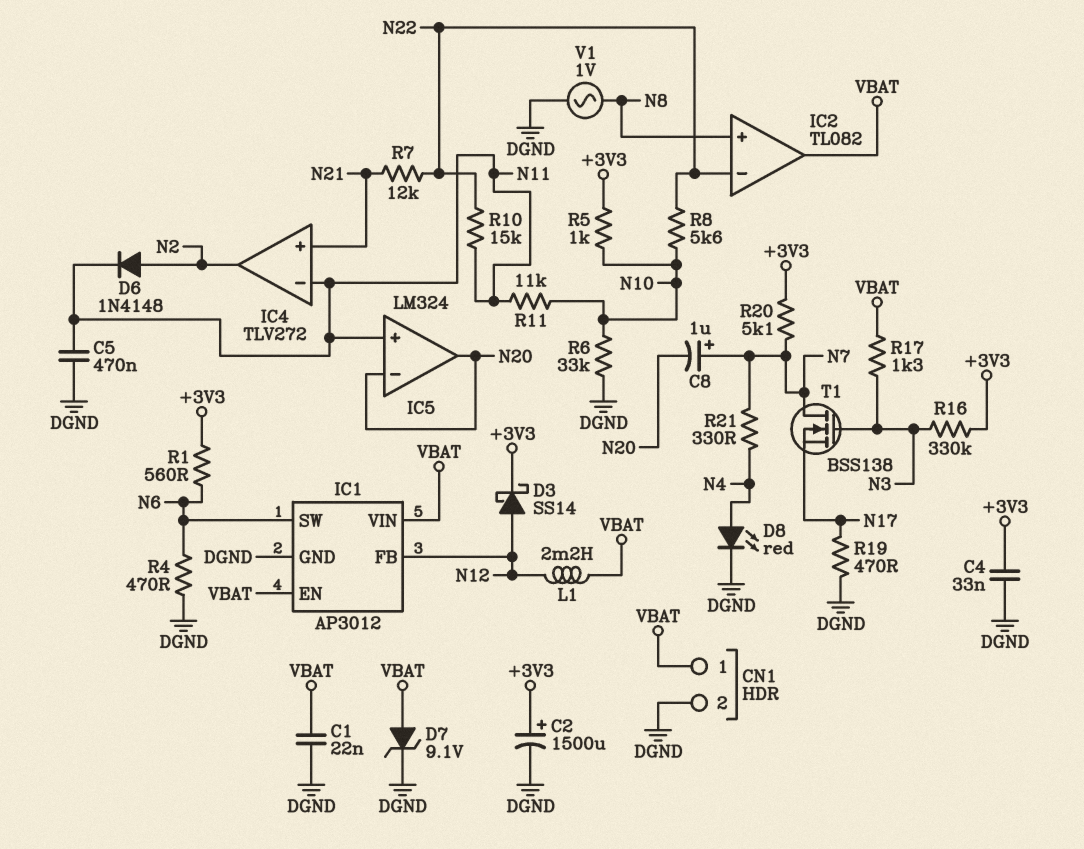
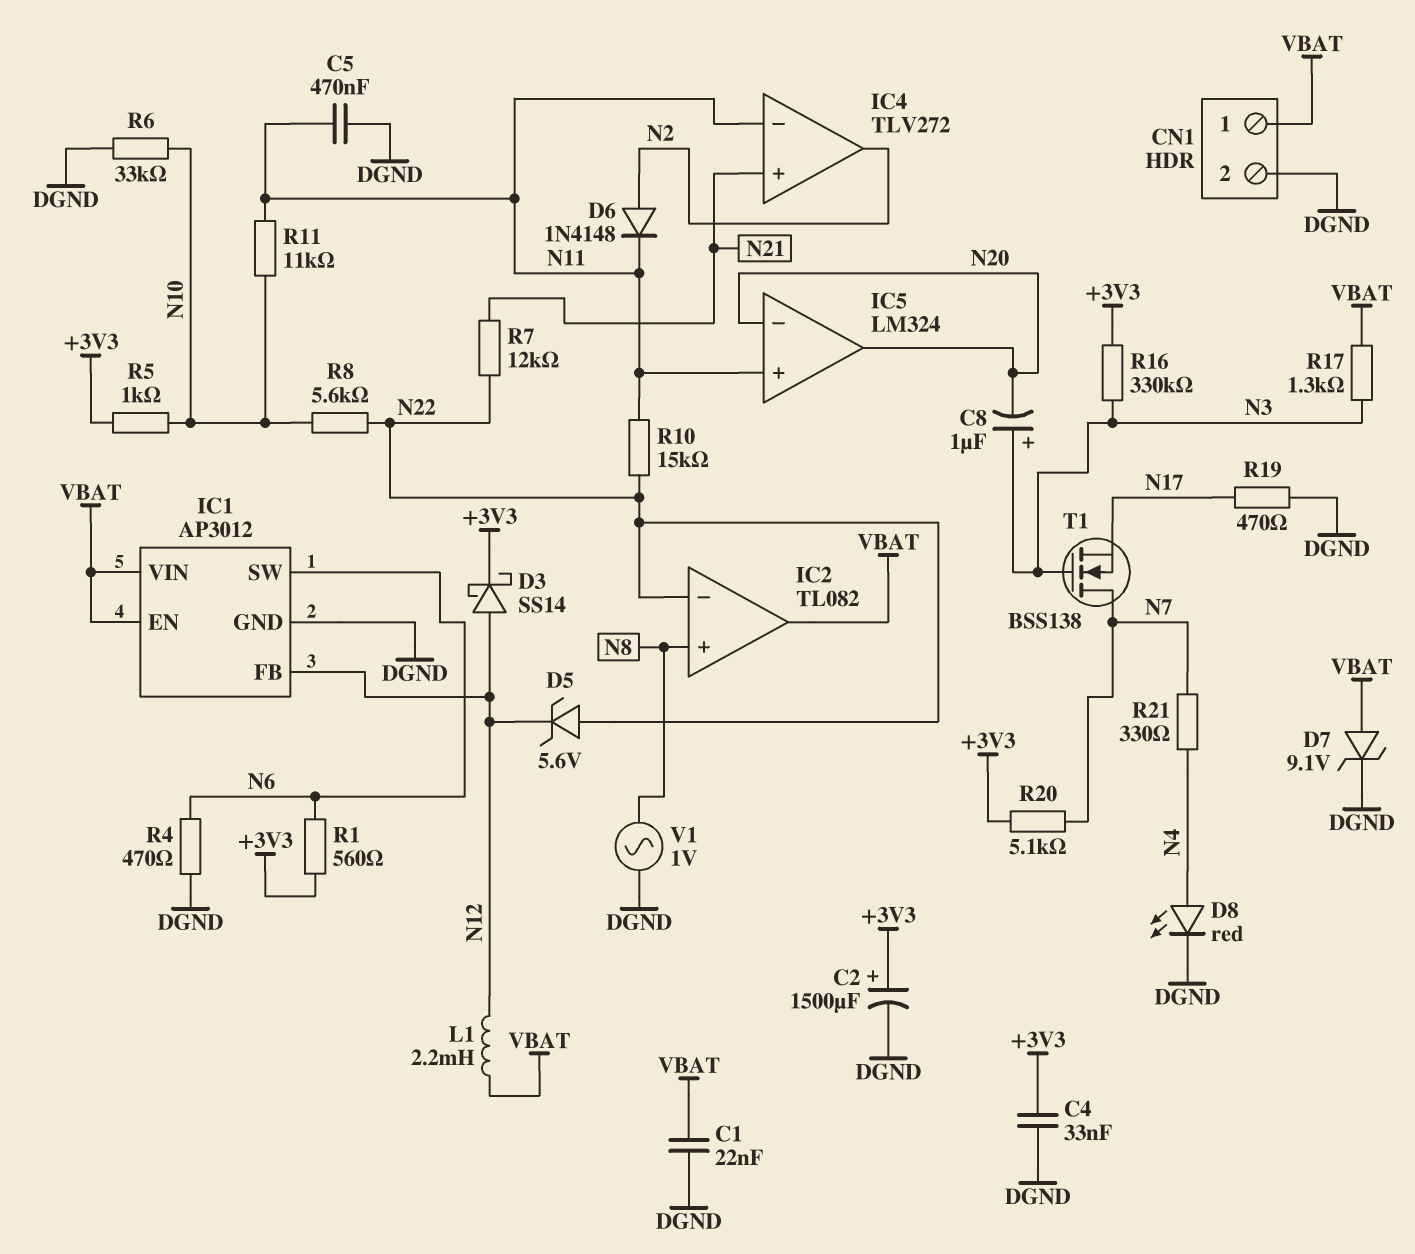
C8: 1uF (plus N7, minus N20) -> 1uF (plus N3, minus N20)
D5: none -> zener 5.6V (A N22, K N12)

